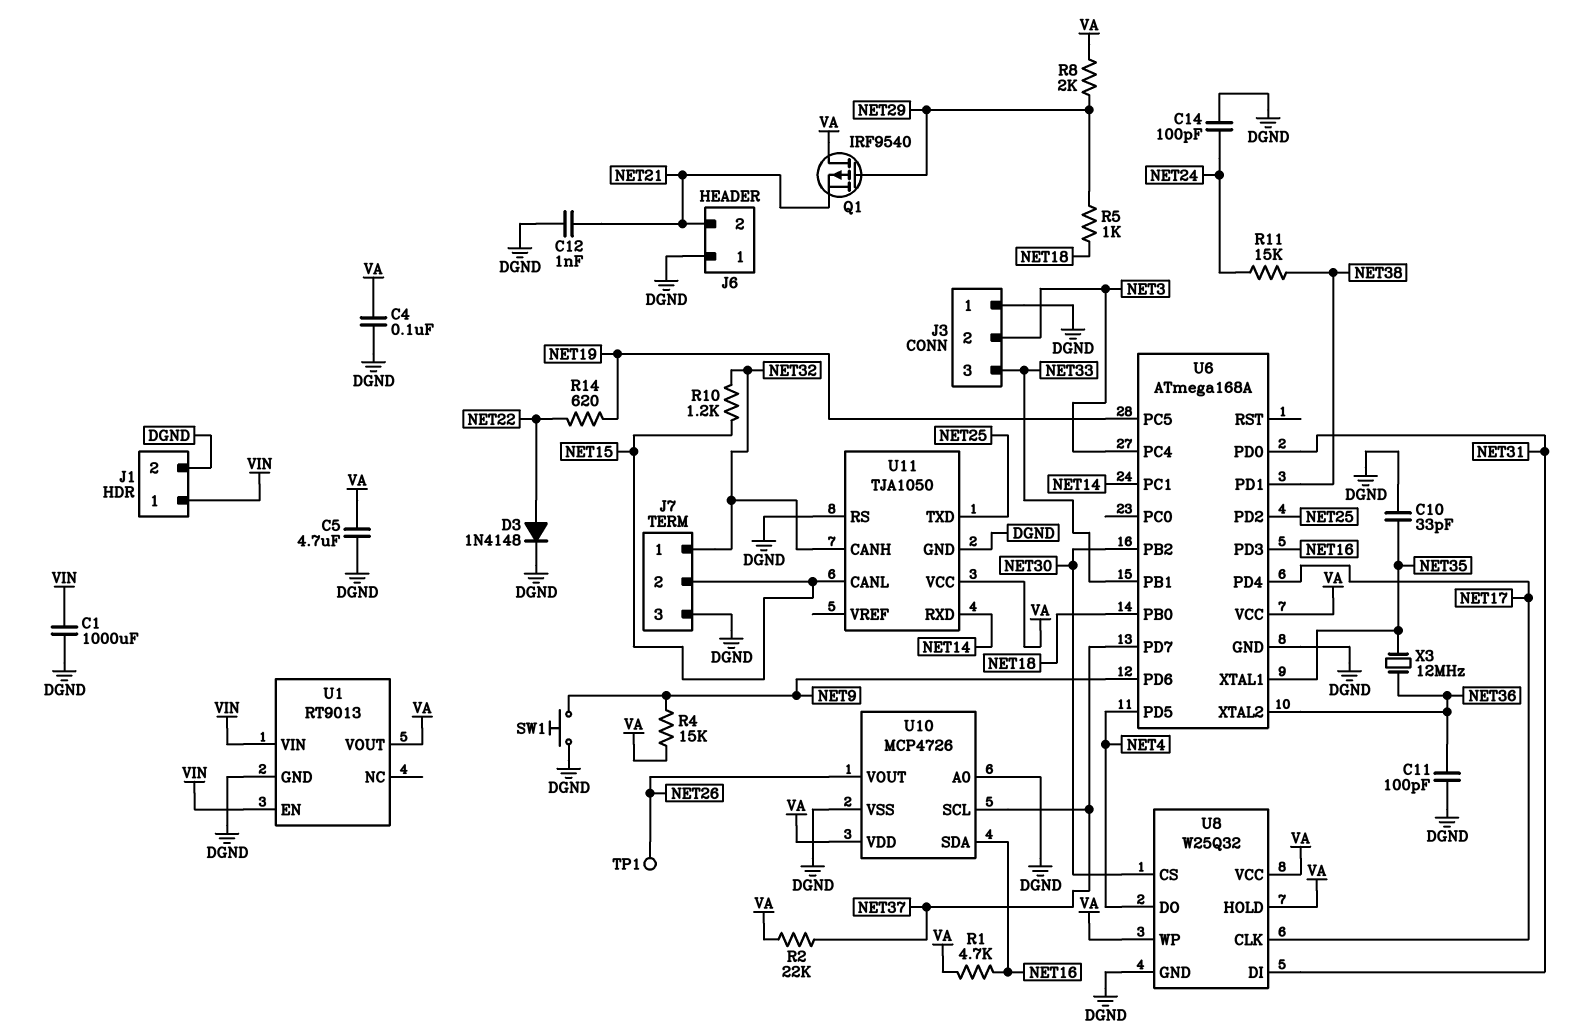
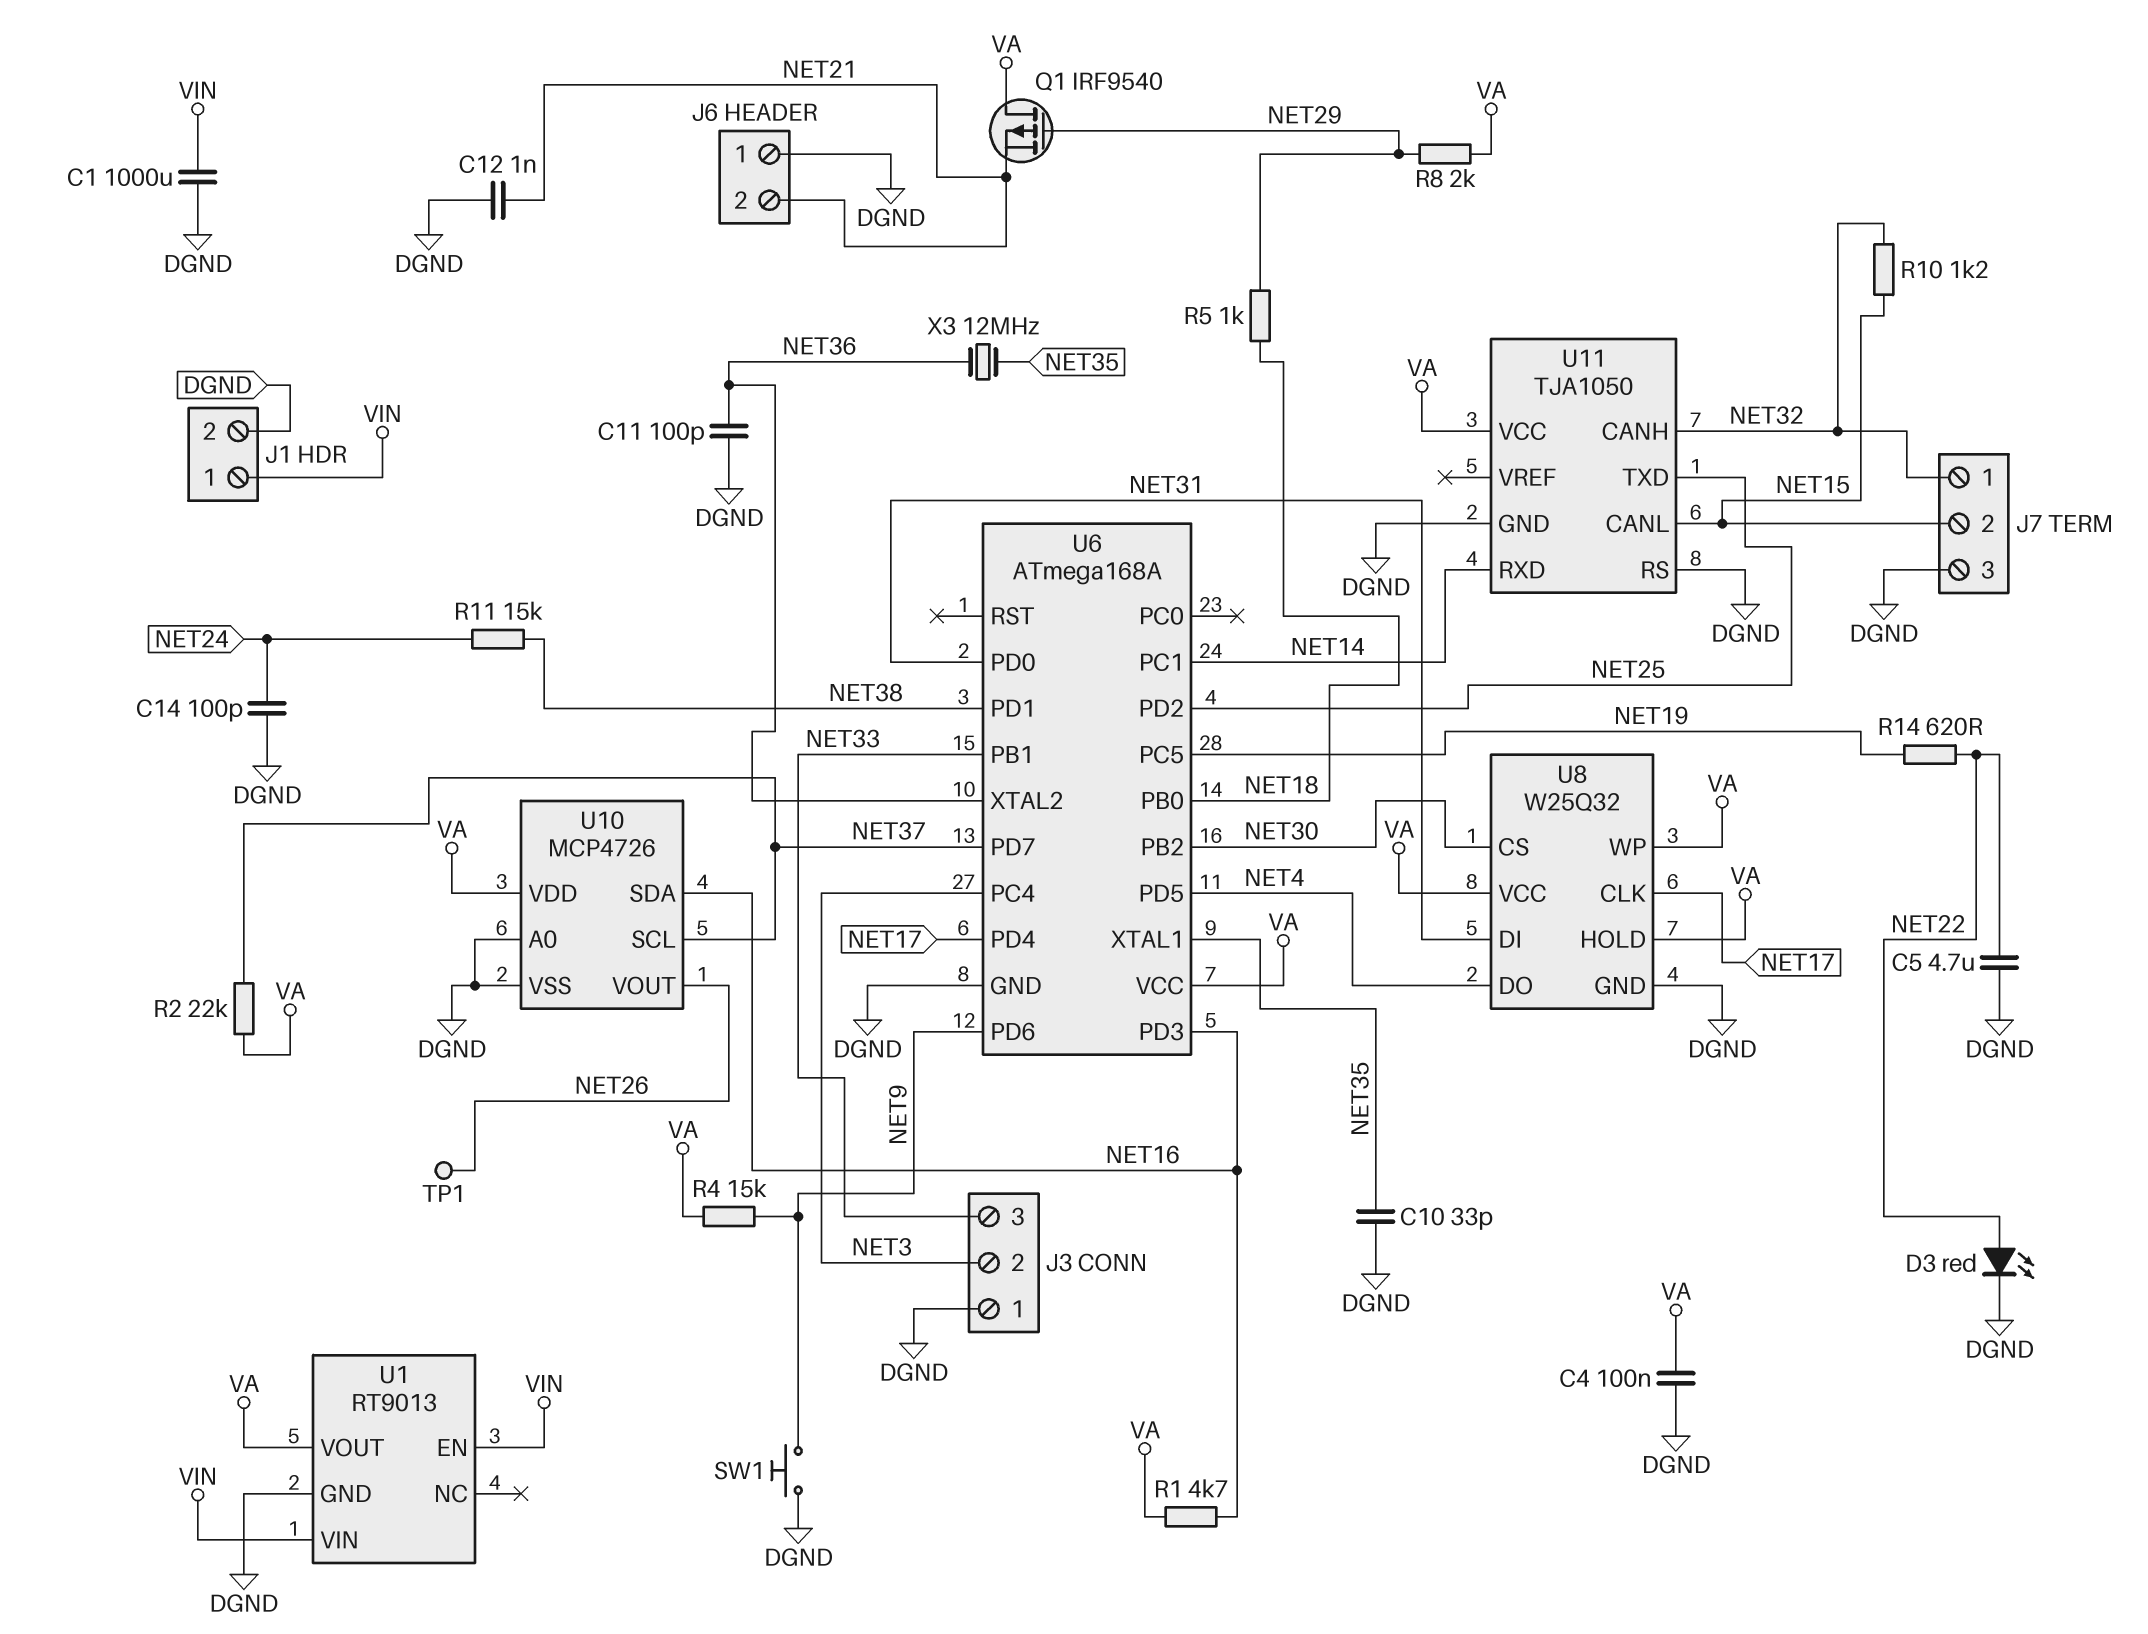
C5: 4.7uF (DGND, VA) -> 4.7uF (DGND, NET22)
D3: diode 1N4148 (A NET22, K DGND) -> LED red (A NET22, K DGND)

